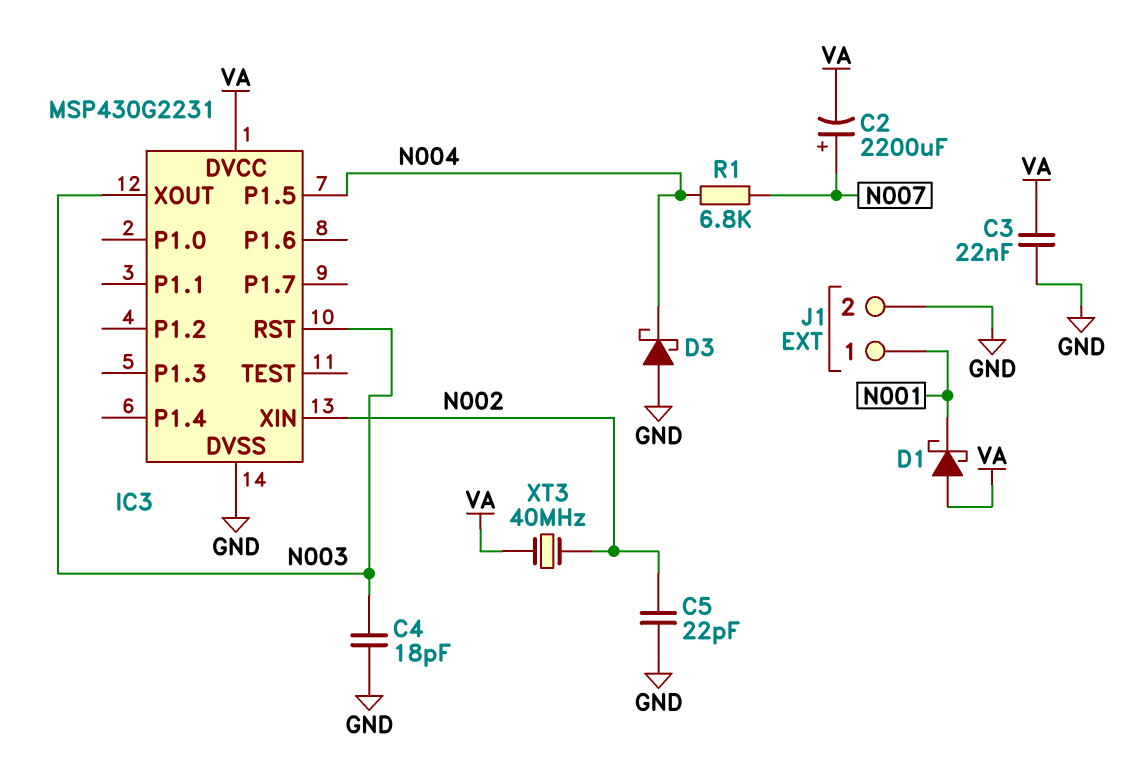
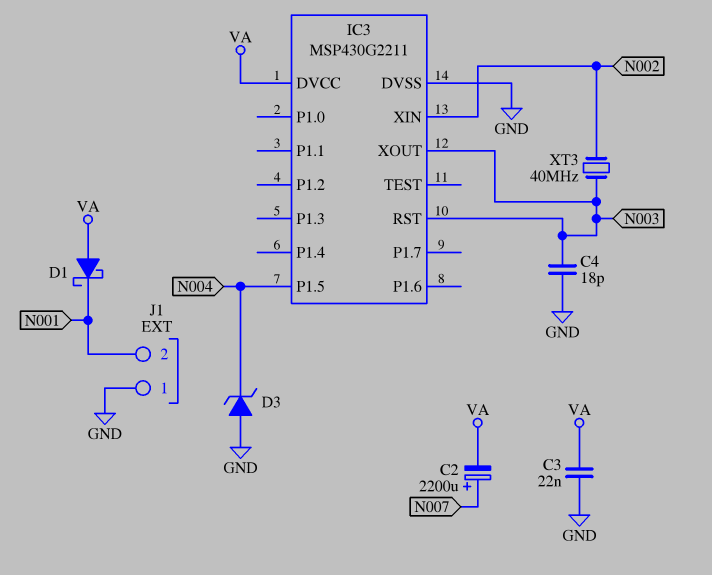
C5: 22pF (GND, N002) -> none
D3: schottky (A GND, K N004) -> zener (A GND, K N004)
IC3: MSP430G2231 -> MSP430G2211
J1 pin 1: N001 -> GND
J1 pin 2: GND -> N001
R1: 6.8k (N004, N007) -> none
XT3: 40MHz (N002, VA) -> 40MHz (N002, N003)

